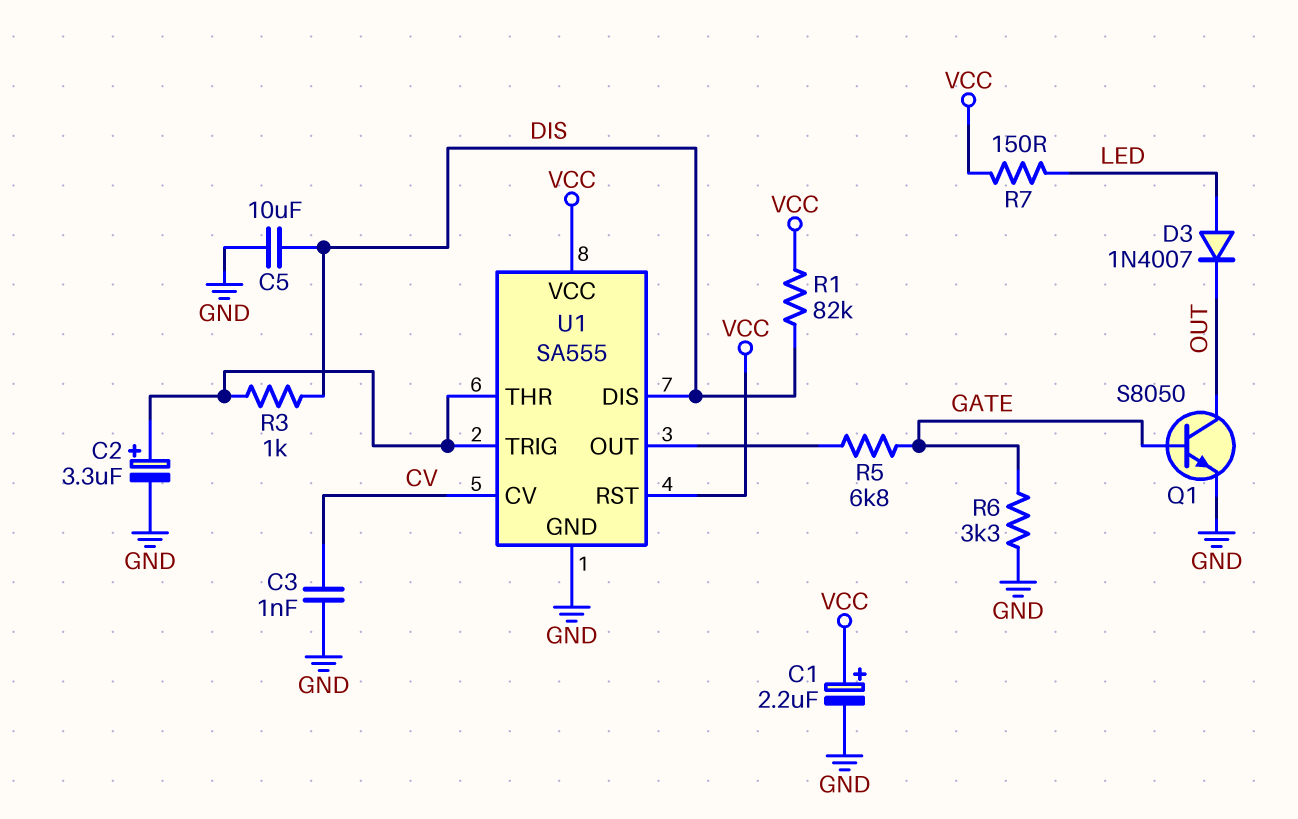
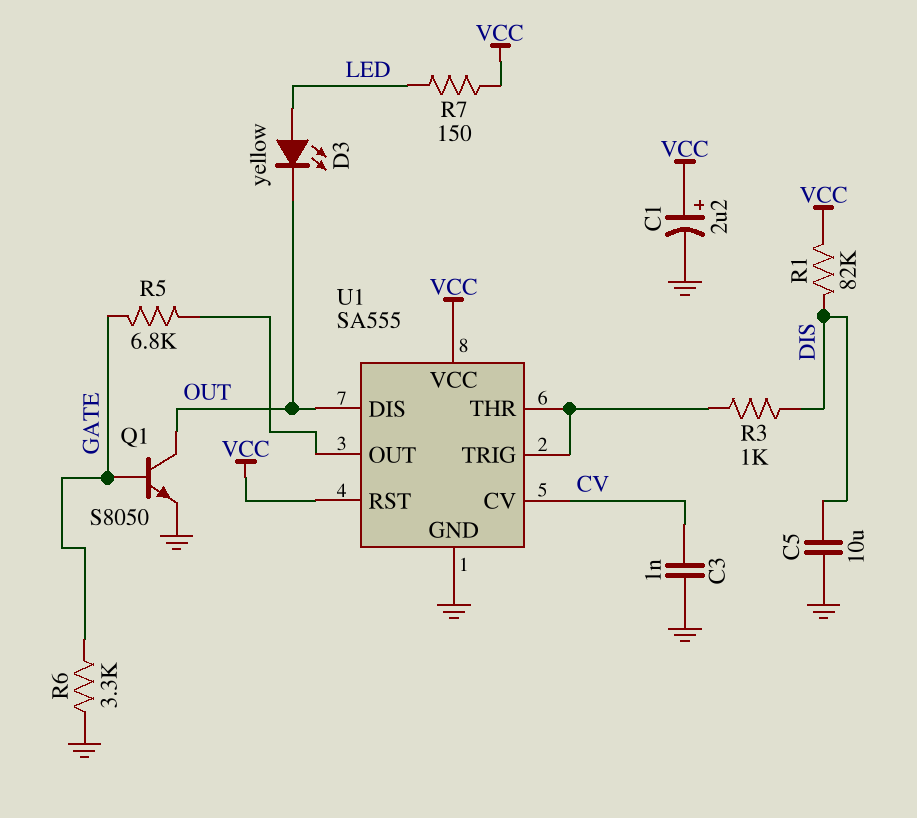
C2: 3.3uF (plus U1/THR, minus GND) -> none
D3: diode 1N4007 (A LED, K OUT) -> LED yellow (A LED, K OUT)
U1 pin DIS: DIS -> OUT

